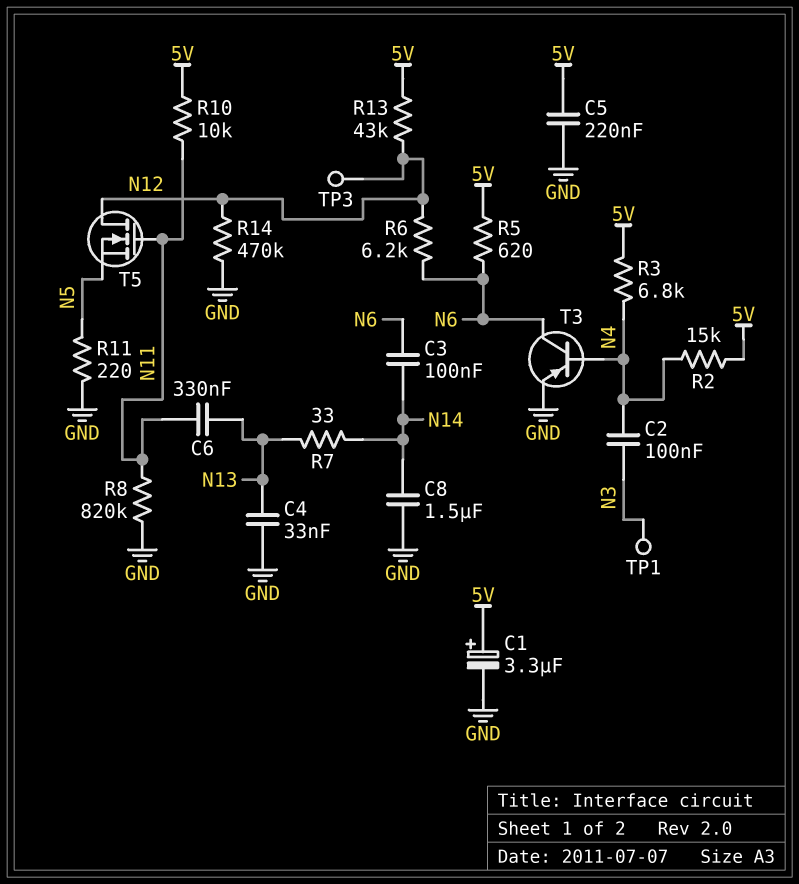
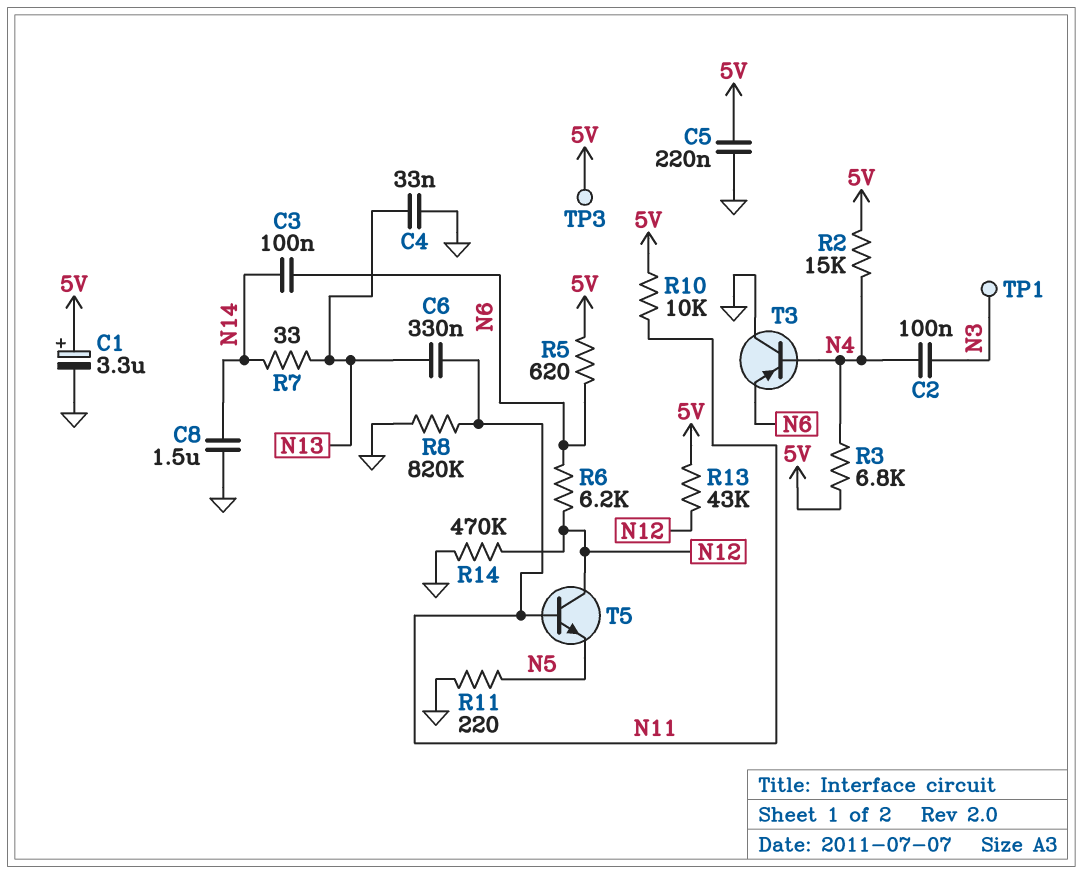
T3: PNP (B N4, C N6, E GND) -> PNP (B N4, C GND, E N6)
T5: NMOS (G N11, D N12, S N5) -> NPN (B N11, C N12, E N5)
TP3: test point (N12) -> test point (5V)

